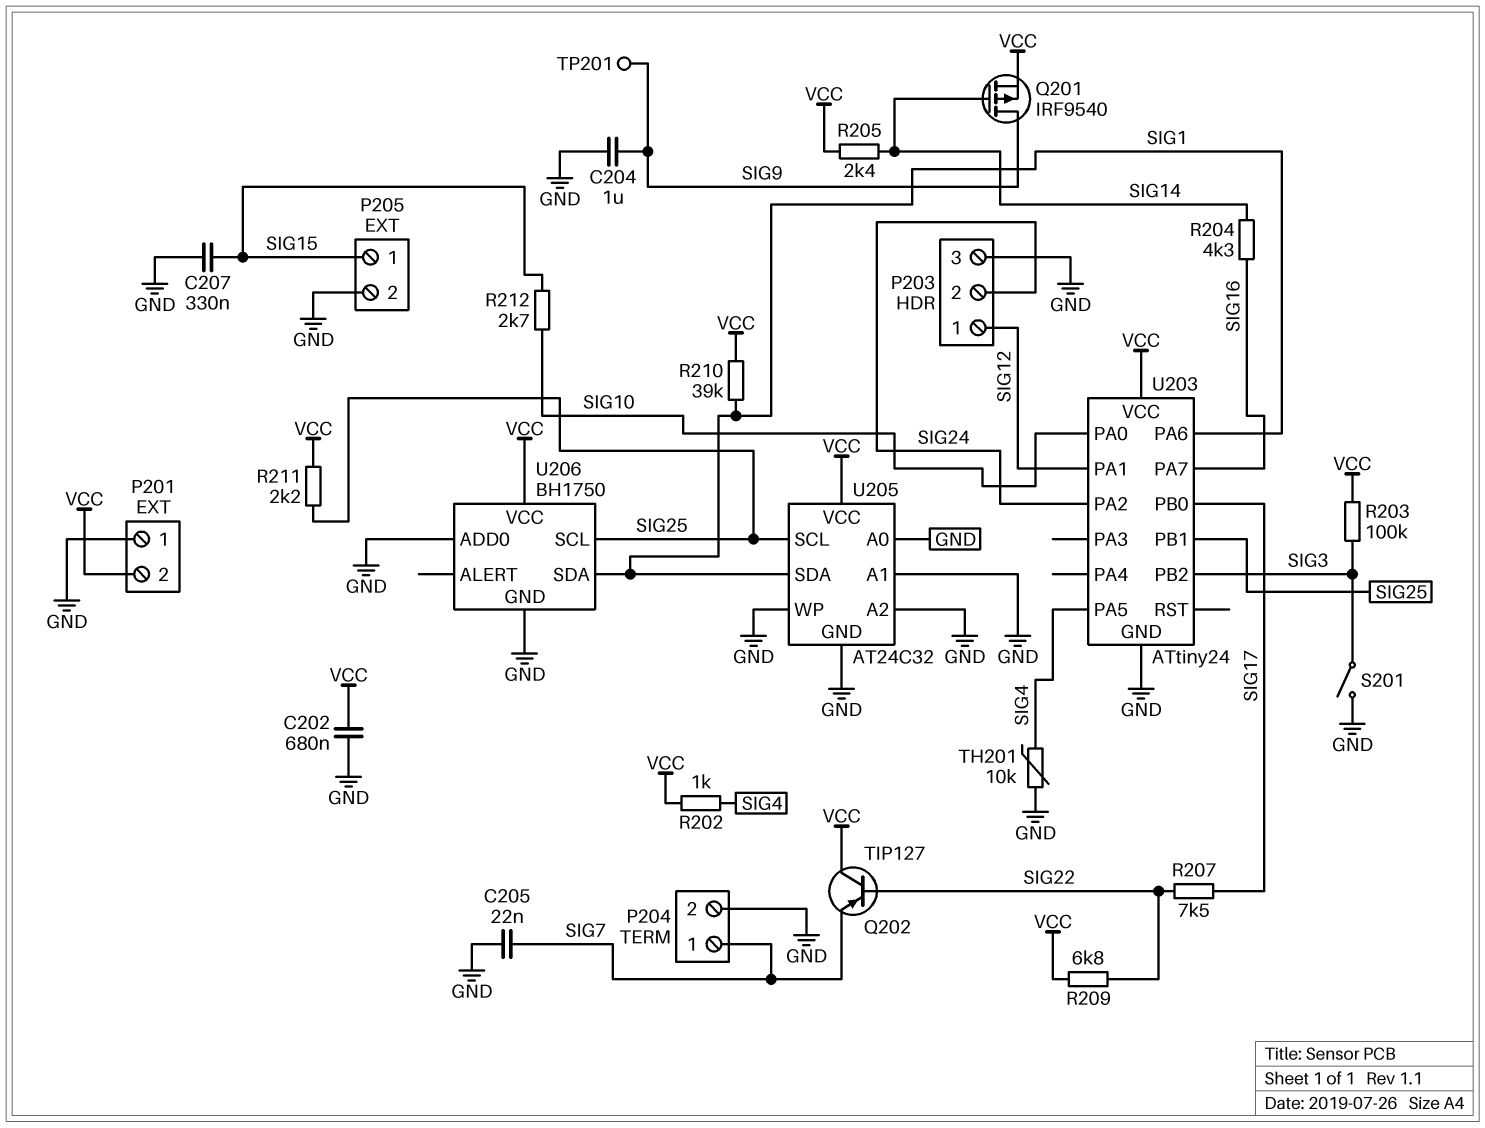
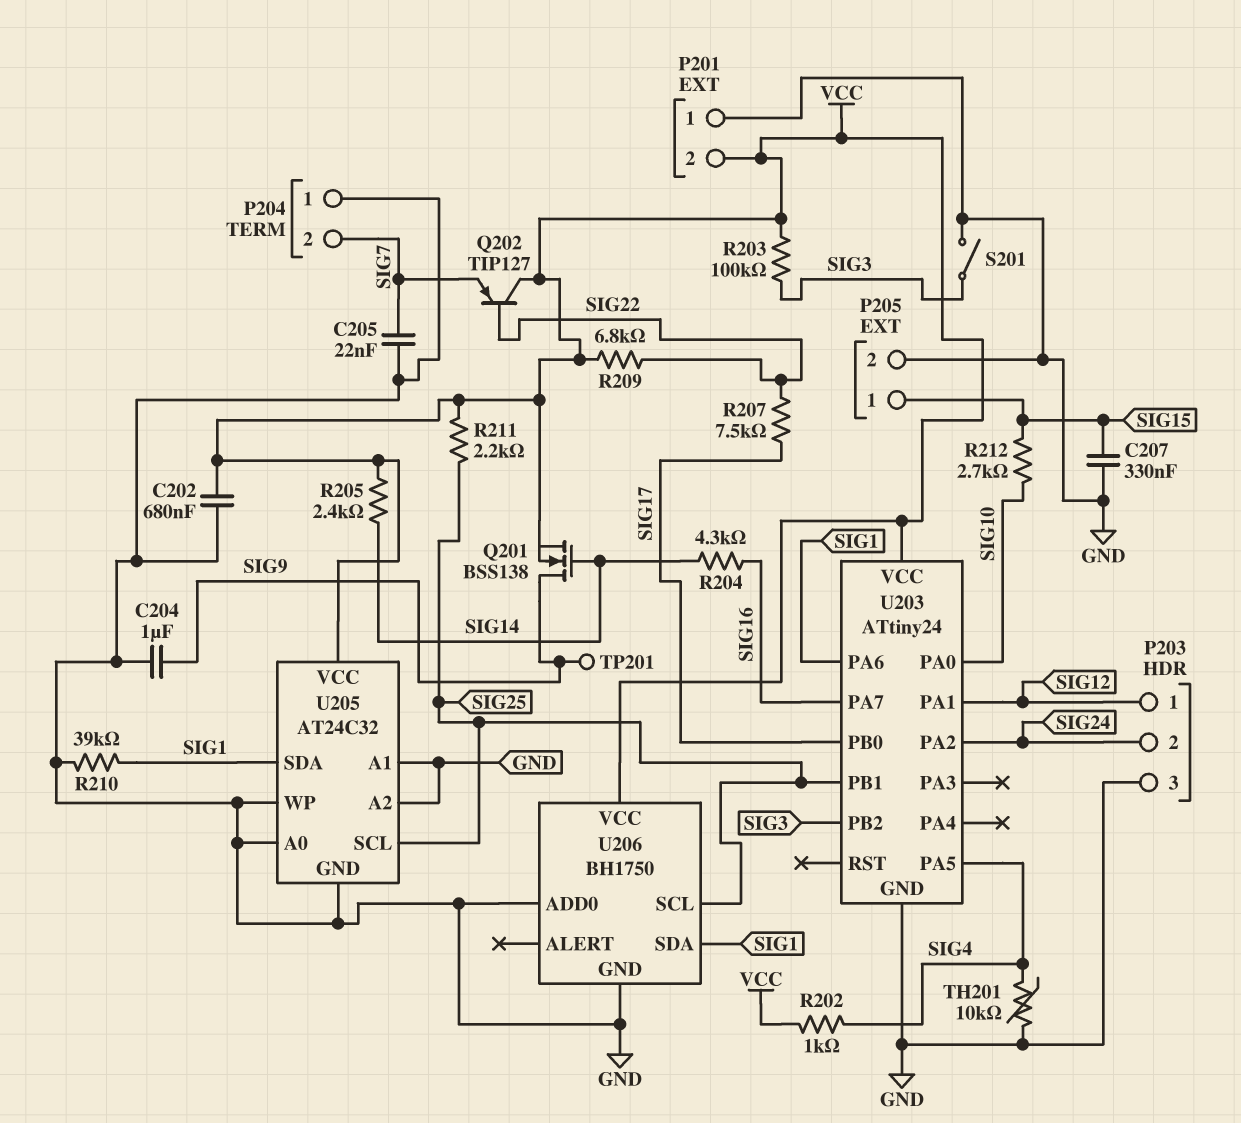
P204 pin 1: SIG7 -> GND
P204 pin 2: GND -> SIG7
Q201: PMOS IRF9540 (G SIG14, D SIG9, S VCC) -> NMOS BSS138 (G SIG14, D SIG9, S VCC)
R210: 39k (SIG1, VCC) -> 39k (GND, SIG1)

